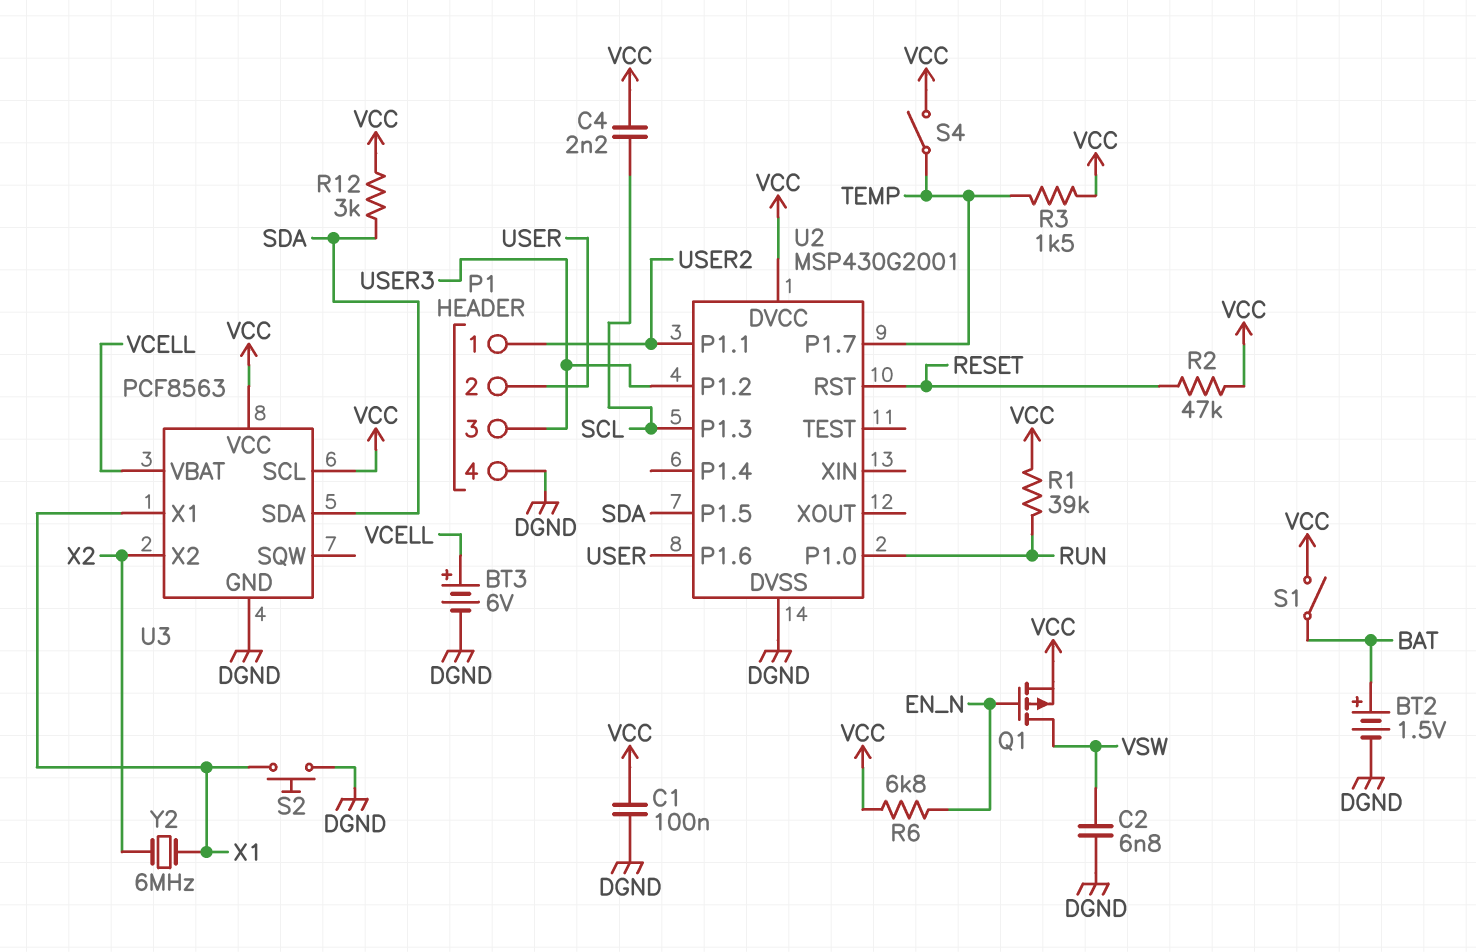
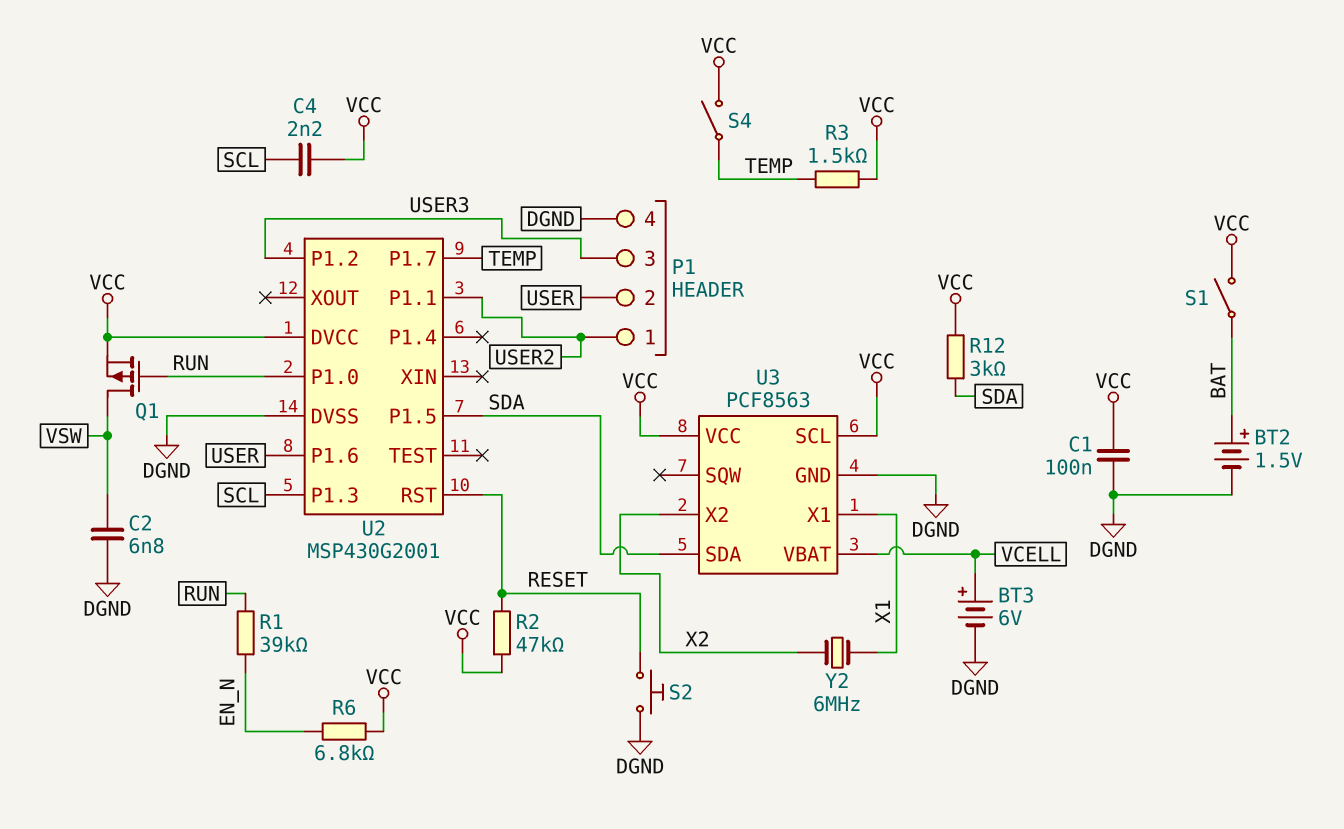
Q1: PMOS (G EN_N, D VSW, S VCC) -> PMOS (G RUN, D VSW, S VCC)
R1: 39k (RUN, VCC) -> 39k (EN_N, RUN)
S2: button (DGND, X1) -> button (DGND, RESET)

